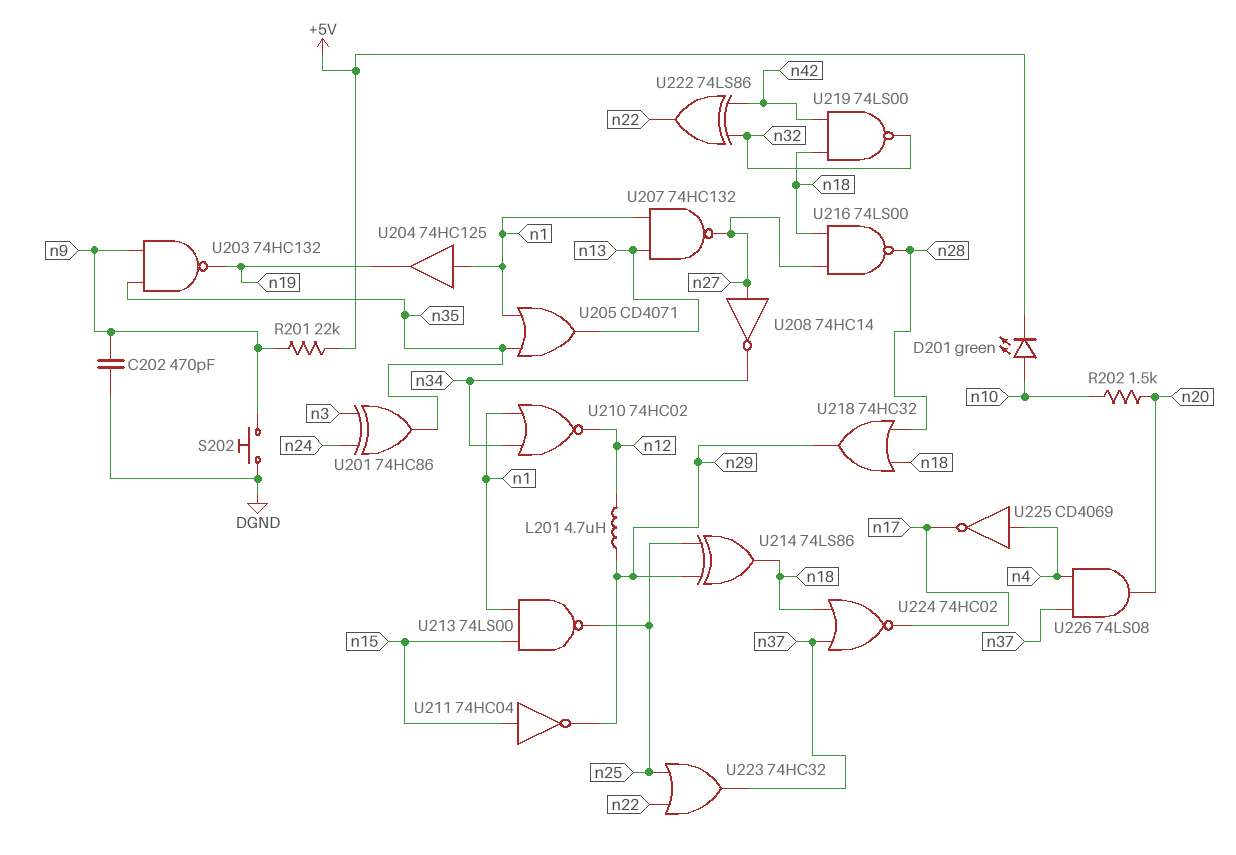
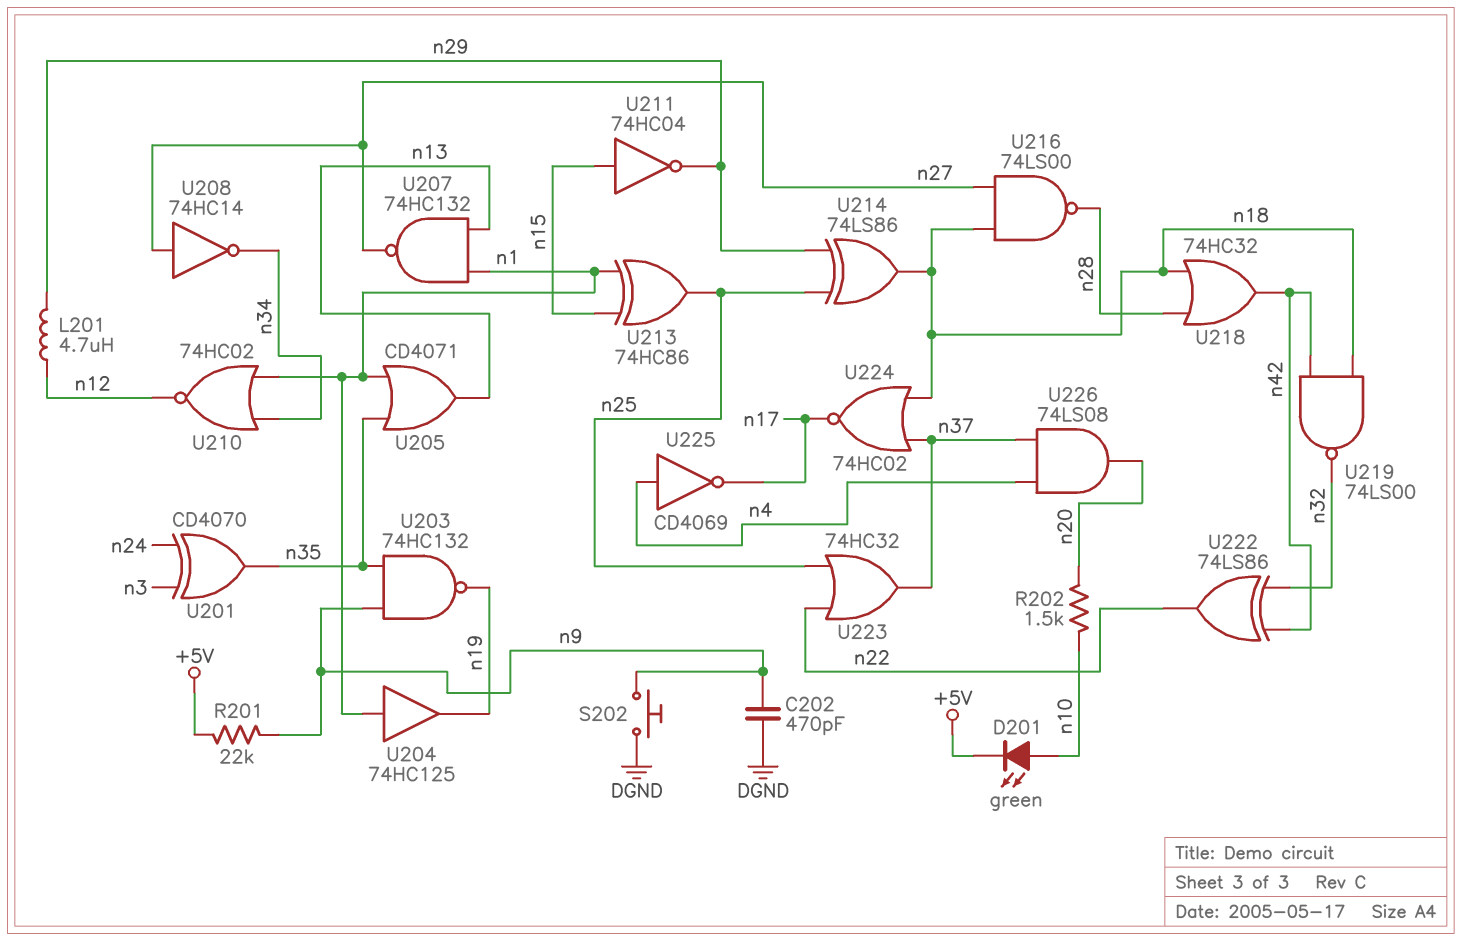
U201: XOR 74HC86 (in n3, in n24, out n35) -> XOR CD4070 (in n3, in n24, out n35)
U213: NAND 74LS00 (in n1, in n15, out n25) -> XOR 74HC86 (in n1, in n15, out n25)
U218: OR 74HC32 (in n18, in n28, out n29) -> OR 74HC32 (in n18, in n28, out n42)

